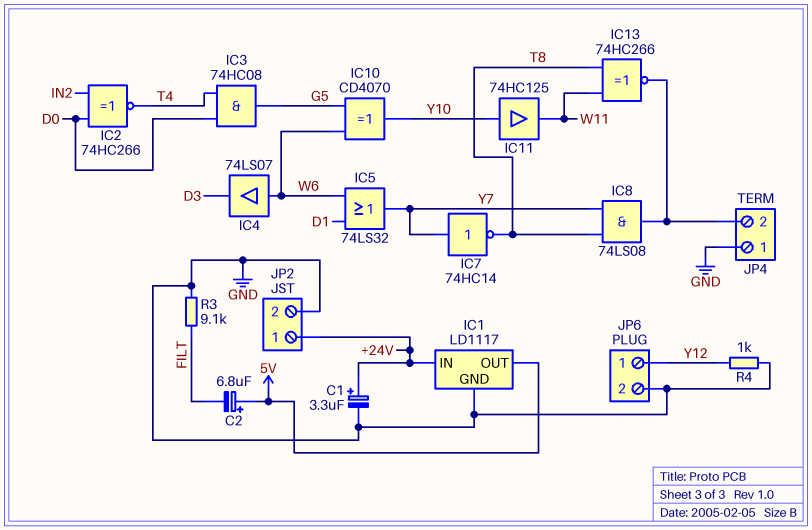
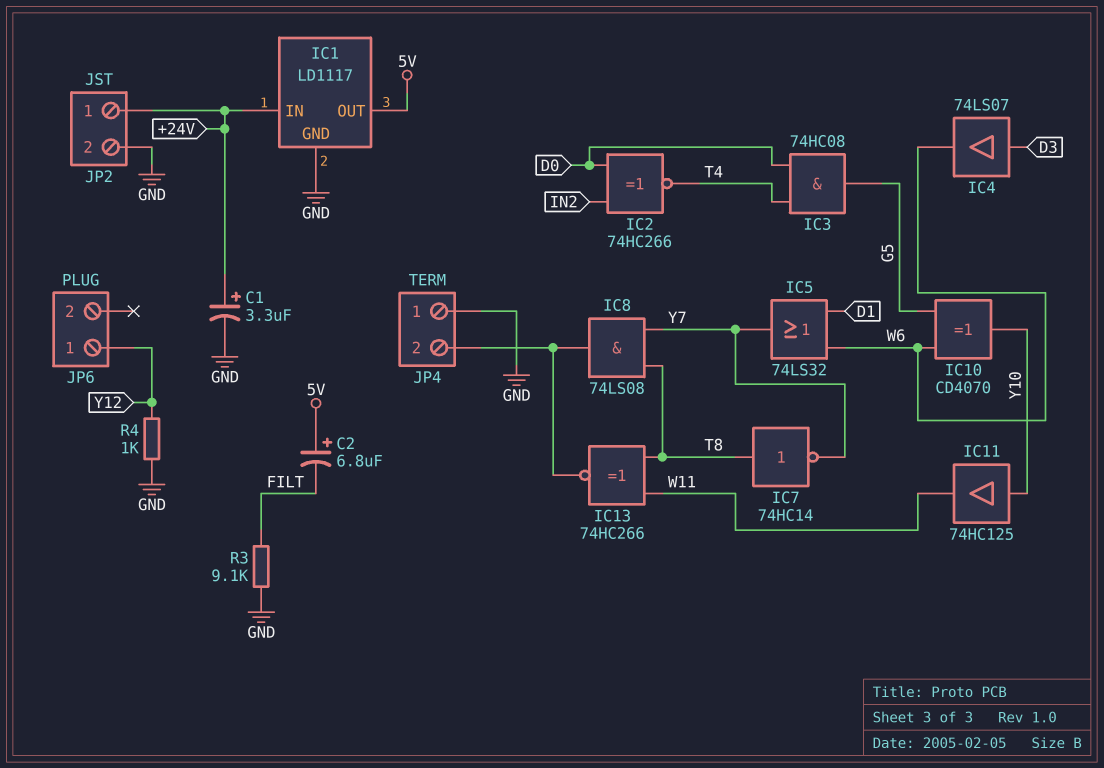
IC4: buffer 74LS07 (in W6, out D3) -> buffer 74LS07 (in D3, out W6)
IC7: NOT 74HC14 (in Y7, out T8) -> NOT 74HC14 (in T8, out Y7)
JP6 pin 2: GND -> none

